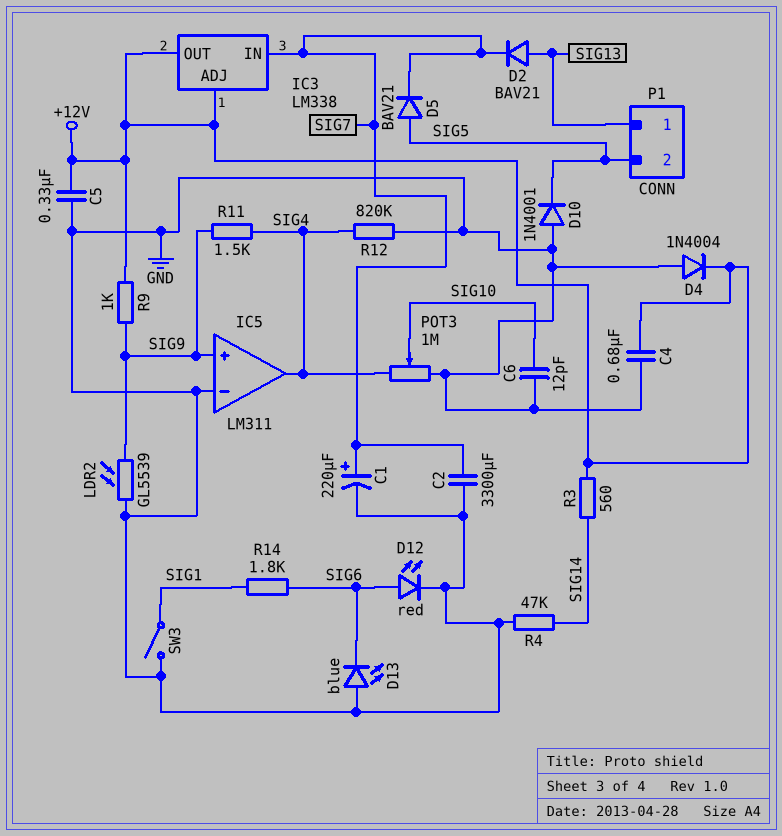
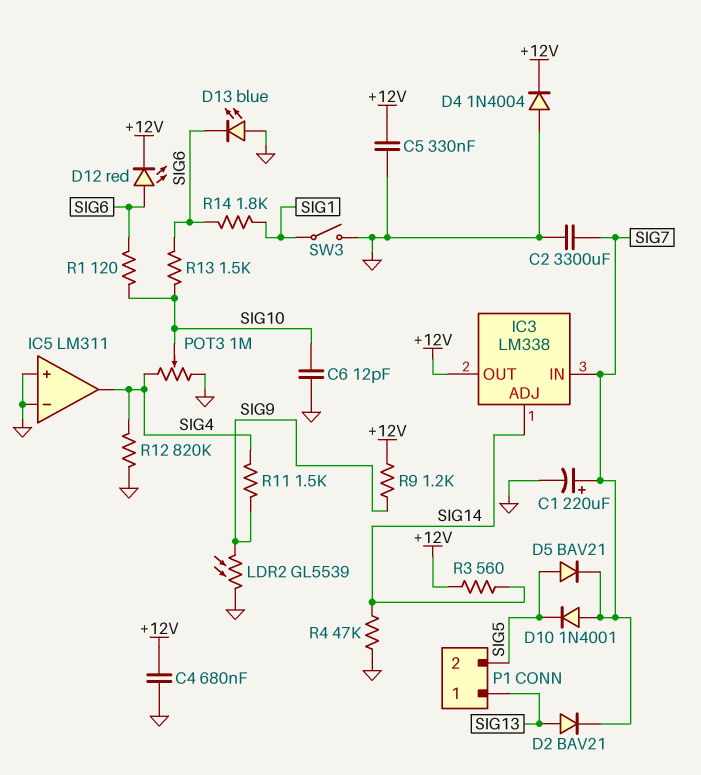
D10: diode 1N4001 (A GND, K SIG5) -> diode 1N4001 (A SIG7, K SIG5)
D12: LED red (A SIG6, K GND) -> LED red (A SIG6, K +12V)
IC3 pin ADJ: +12V -> SIG14
IC5 pin in+: SIG9 -> GND
R1: none -> 120 (SIG6, SIG10)
R9: 1k (+12V, SIG9) -> 1.2k (+12V, SIG9)
R13: none -> 1.5k (SIG6, SIG10)

